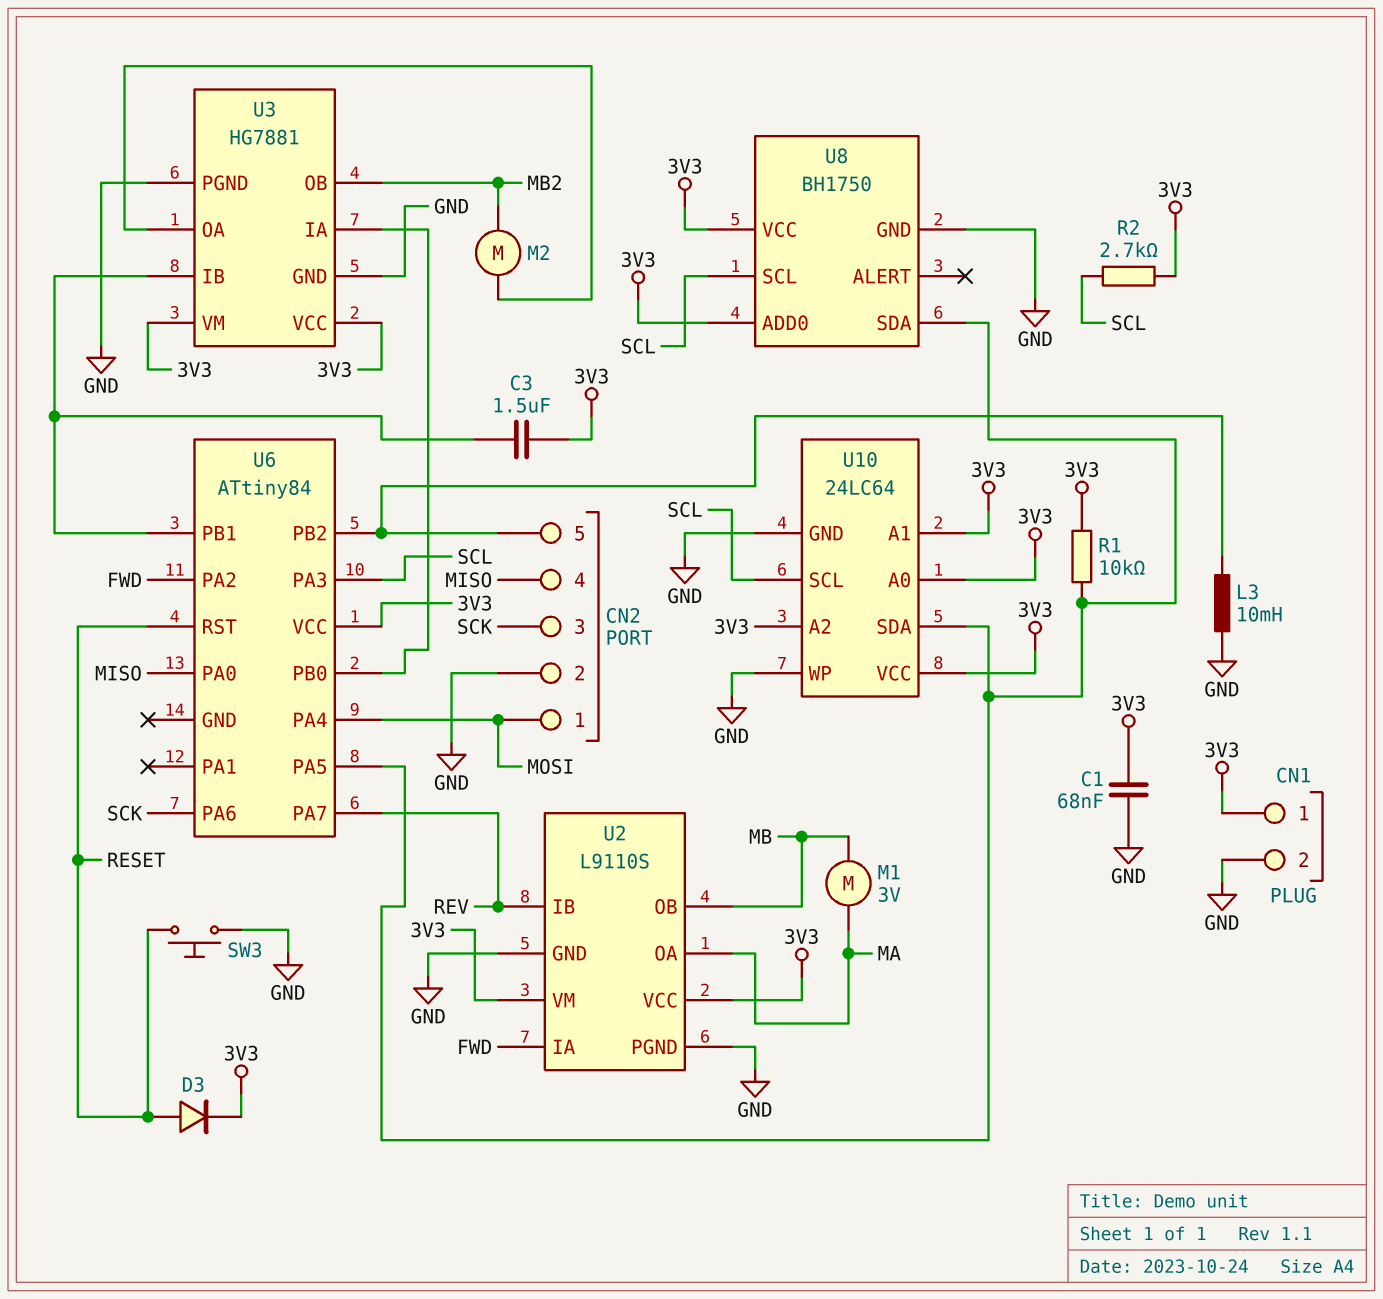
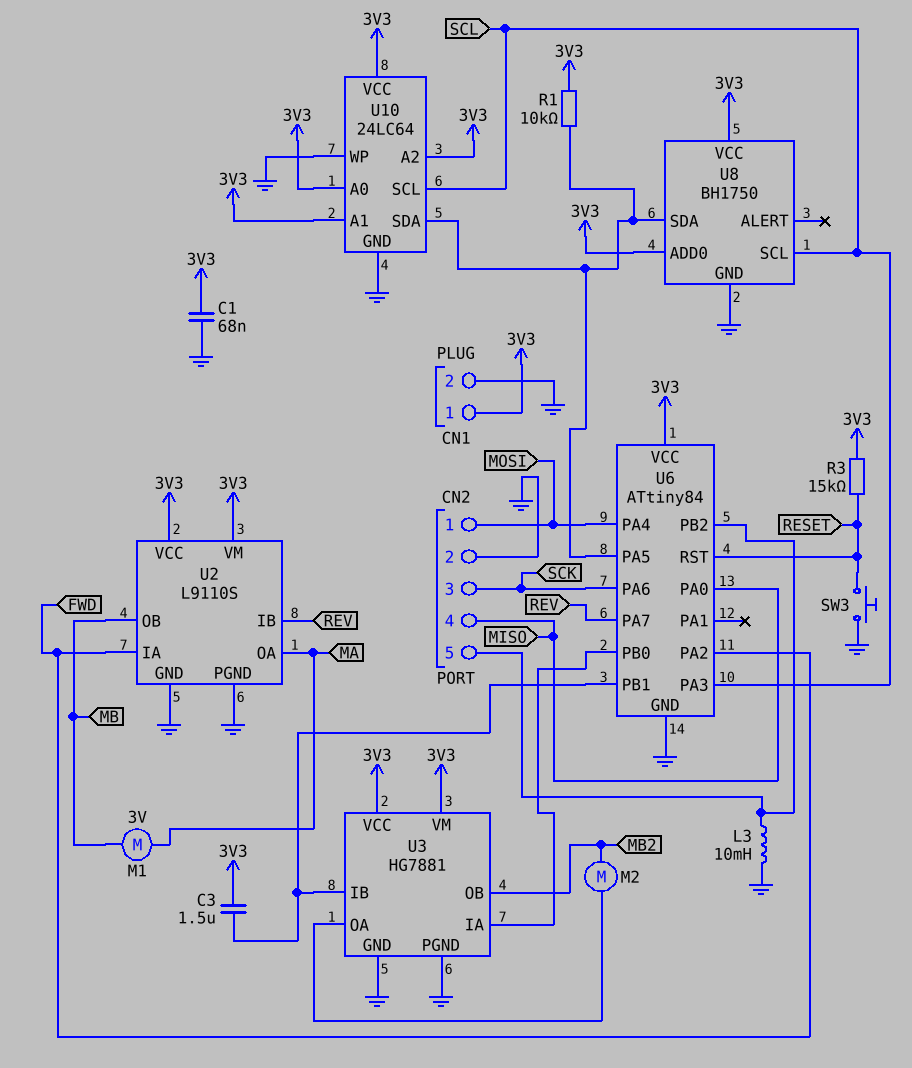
D3: diode (A RESET, K 3V3) -> none
R2: 2.7k (3V3, SCL) -> none
R3: none -> 15k (3V3, RESET)
U6 pin GND: none -> GND

